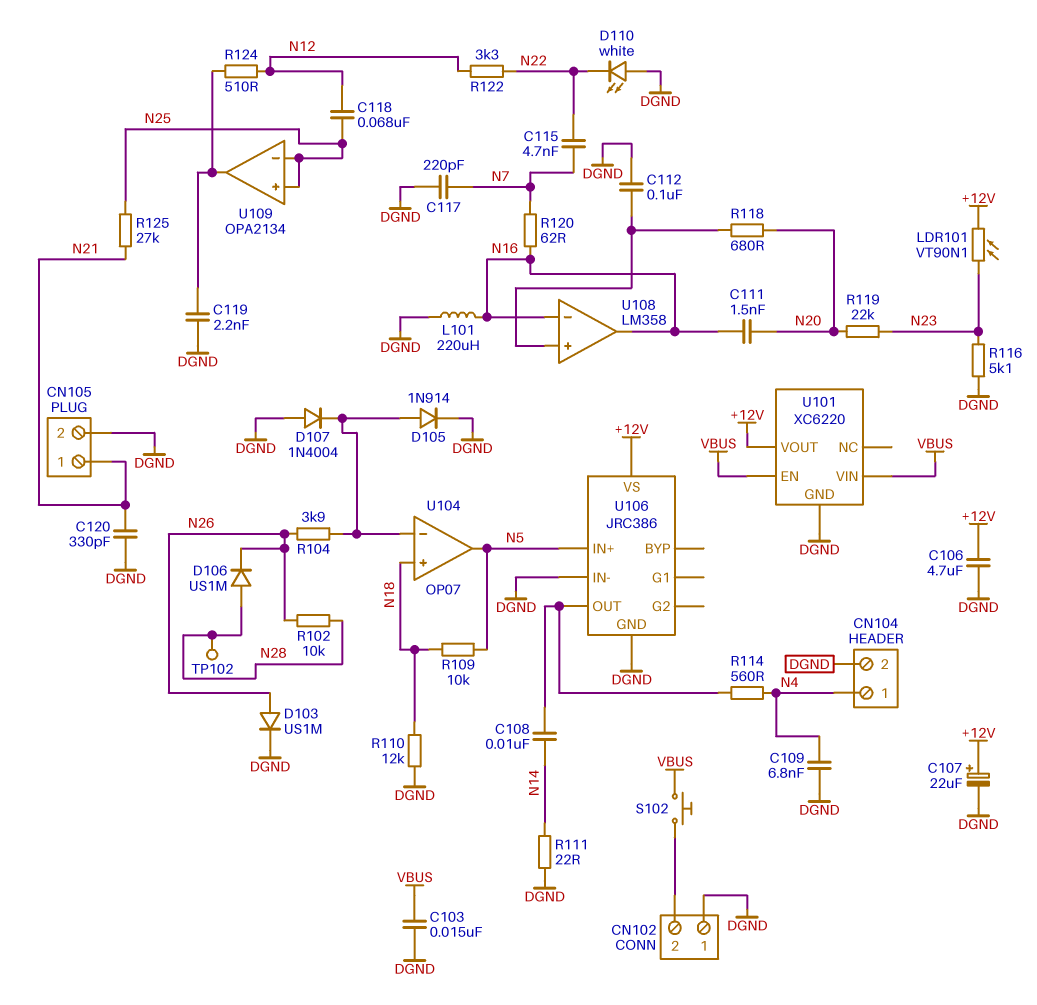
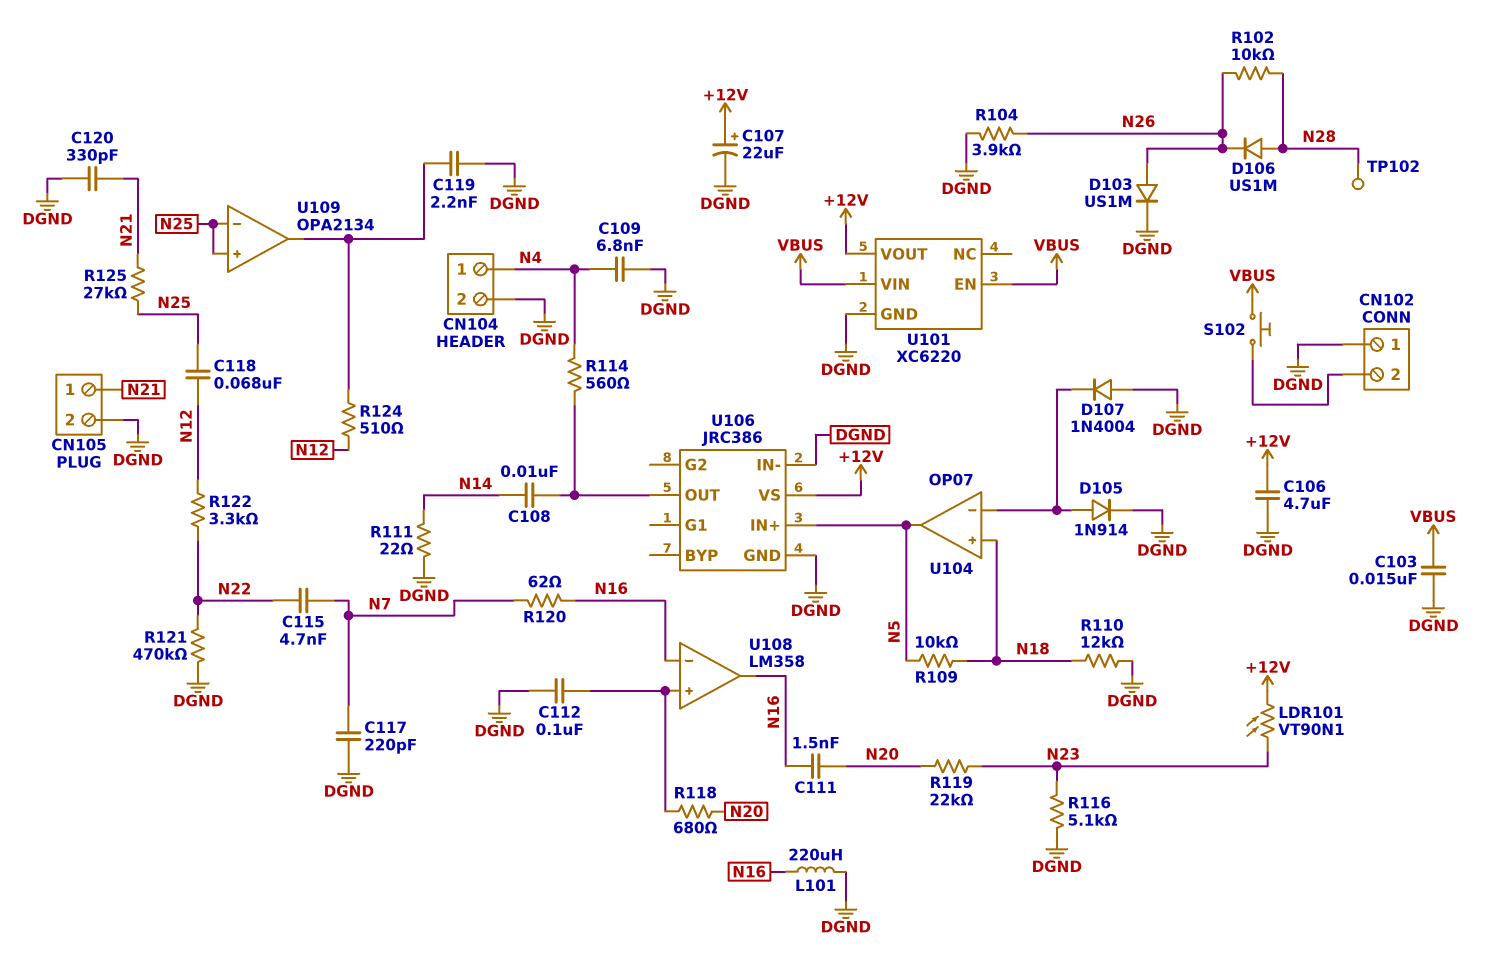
D110: LED white (A DGND, K N22) -> none
R104: 3.9k (N26, U104/in-) -> 3.9k (DGND, N26)
R121: none -> 470k (DGND, N22)

